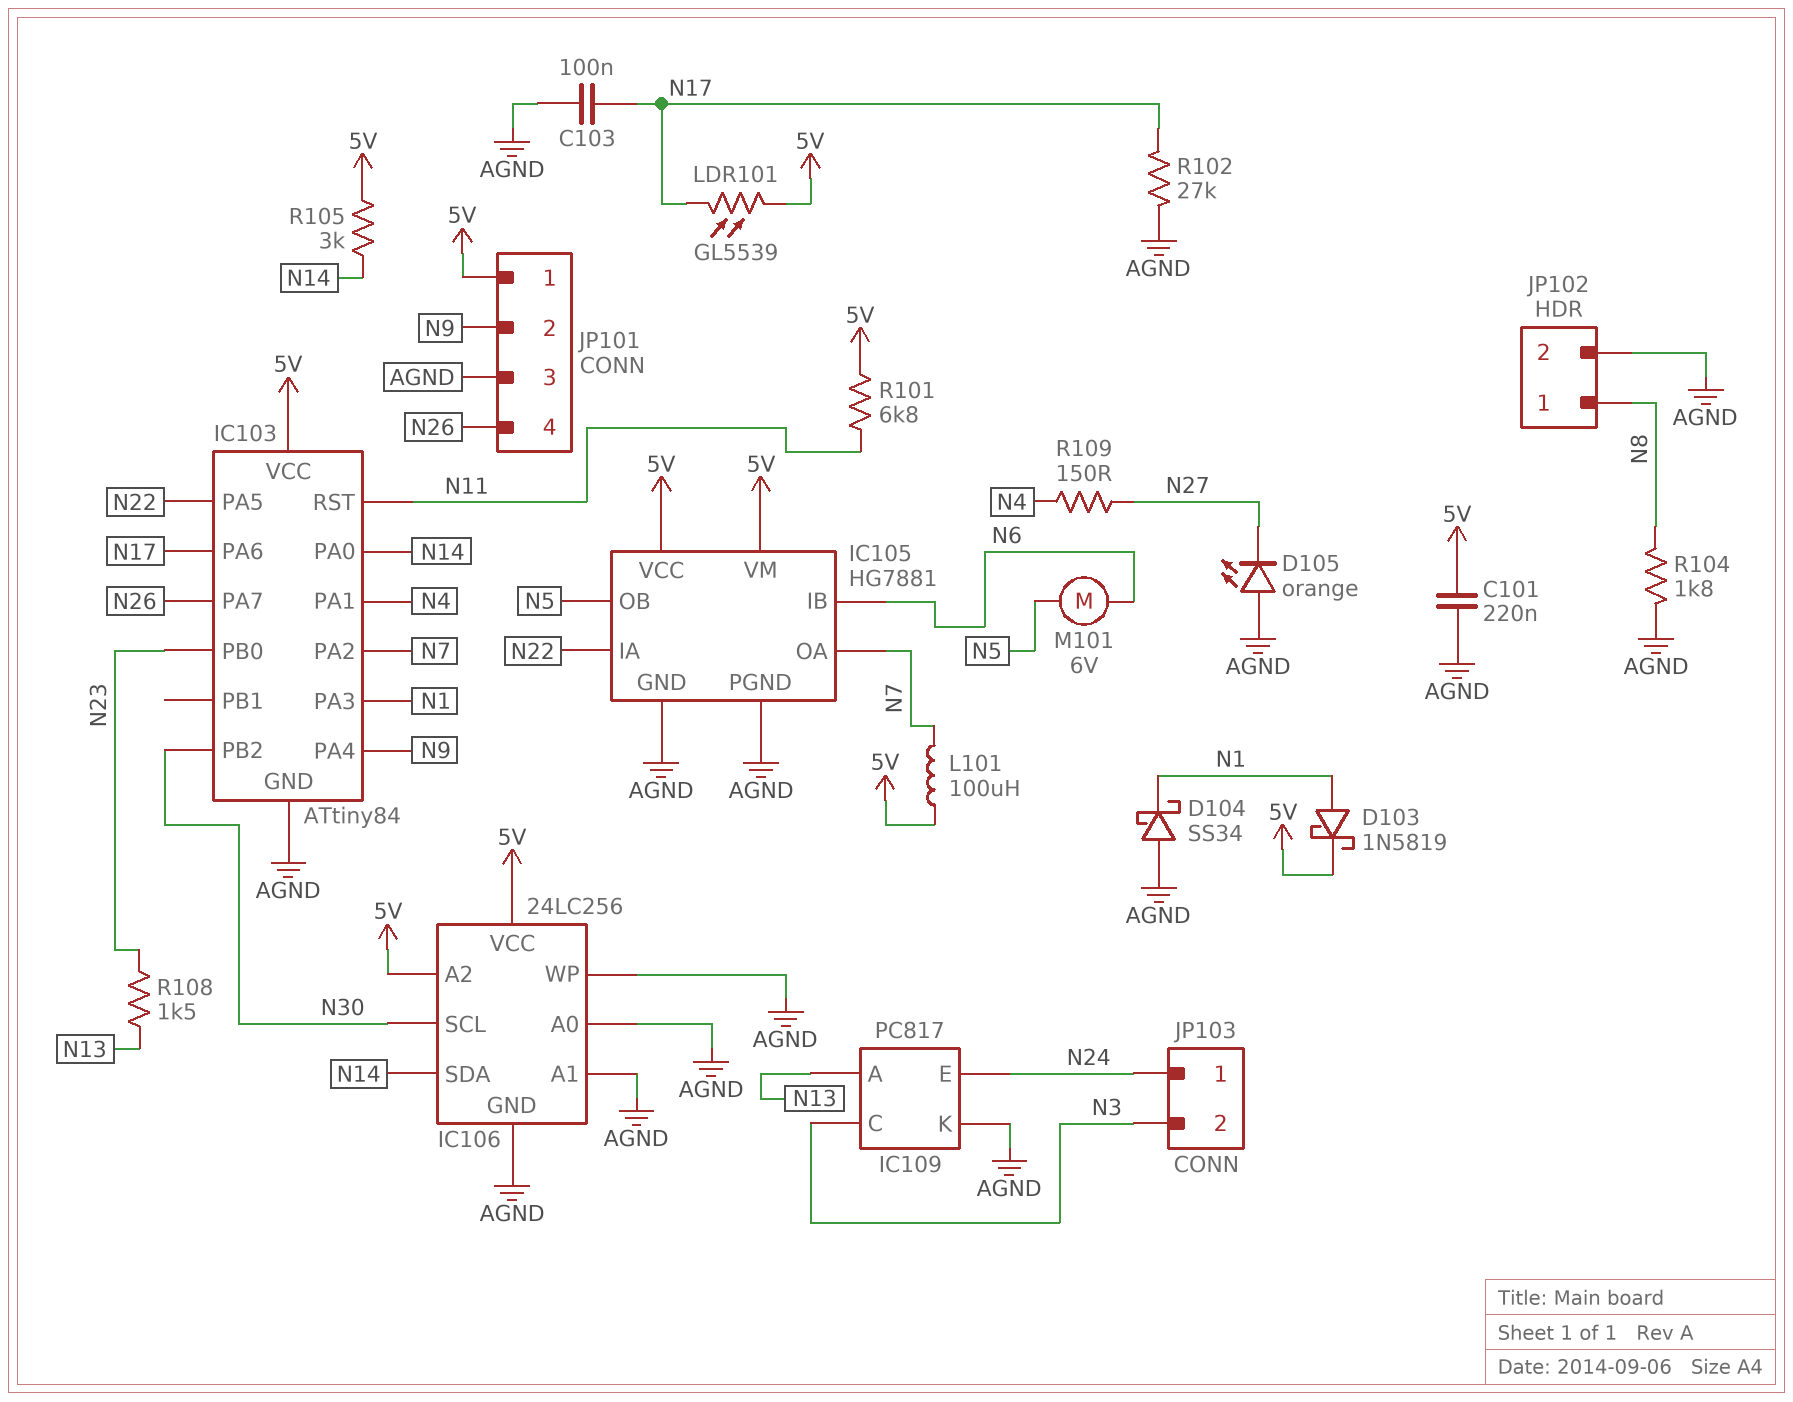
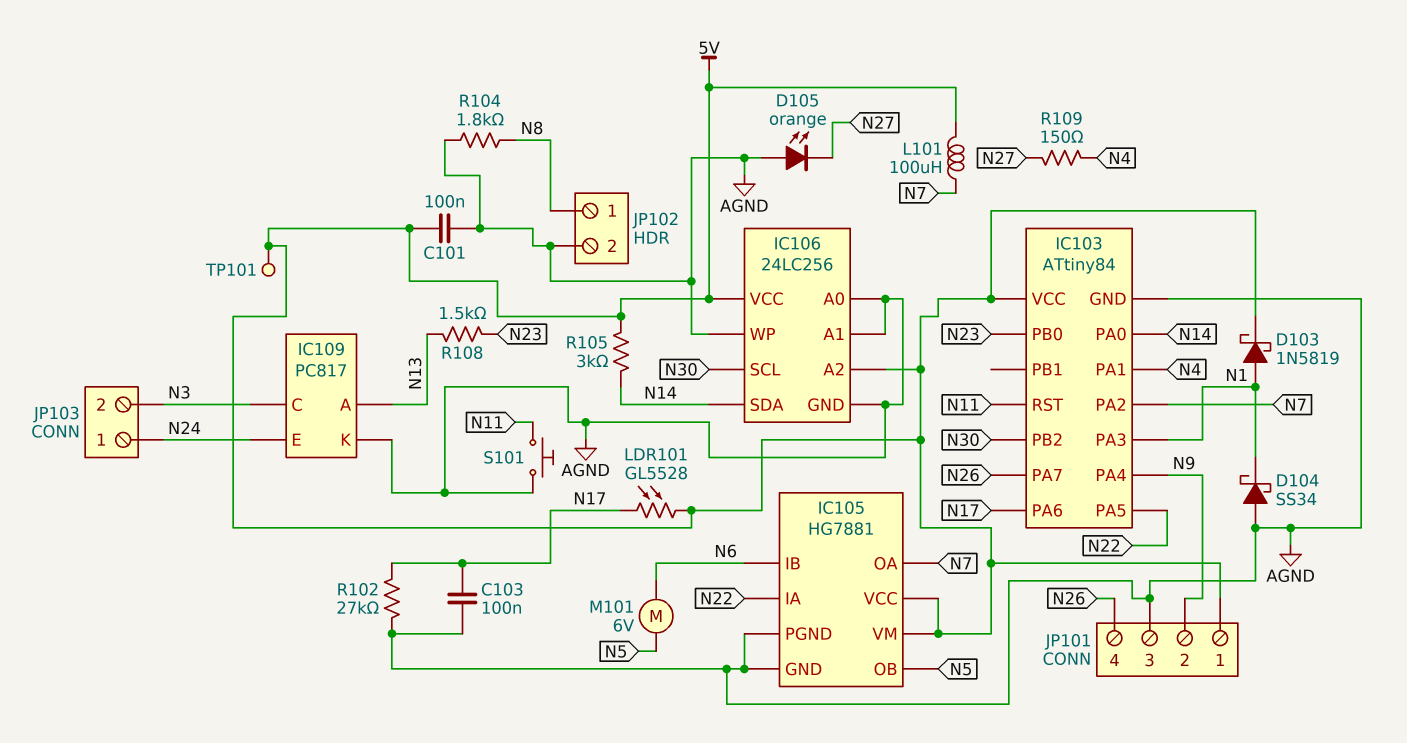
C101: 220nF (5V, AGND) -> 100nF (5V, AGND)
LDR101: GL5539 (5V, N17) -> GL5528 (5V, N17)
R101: 6.8k (5V, N11) -> none
S101: none -> button (AGND, N11)
TP101: none -> test point (5V)

